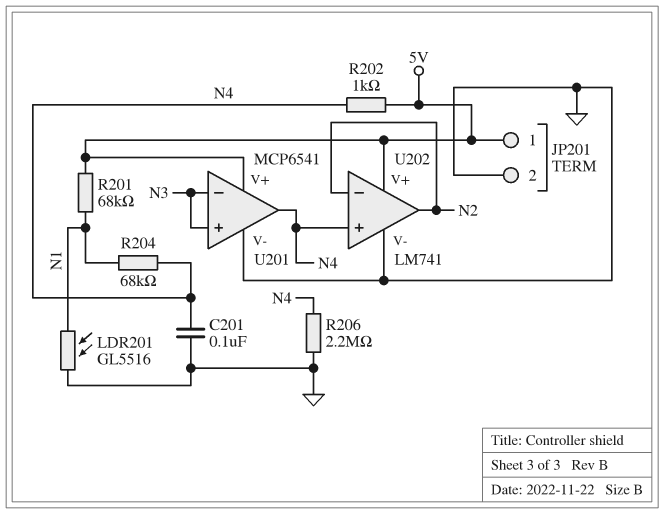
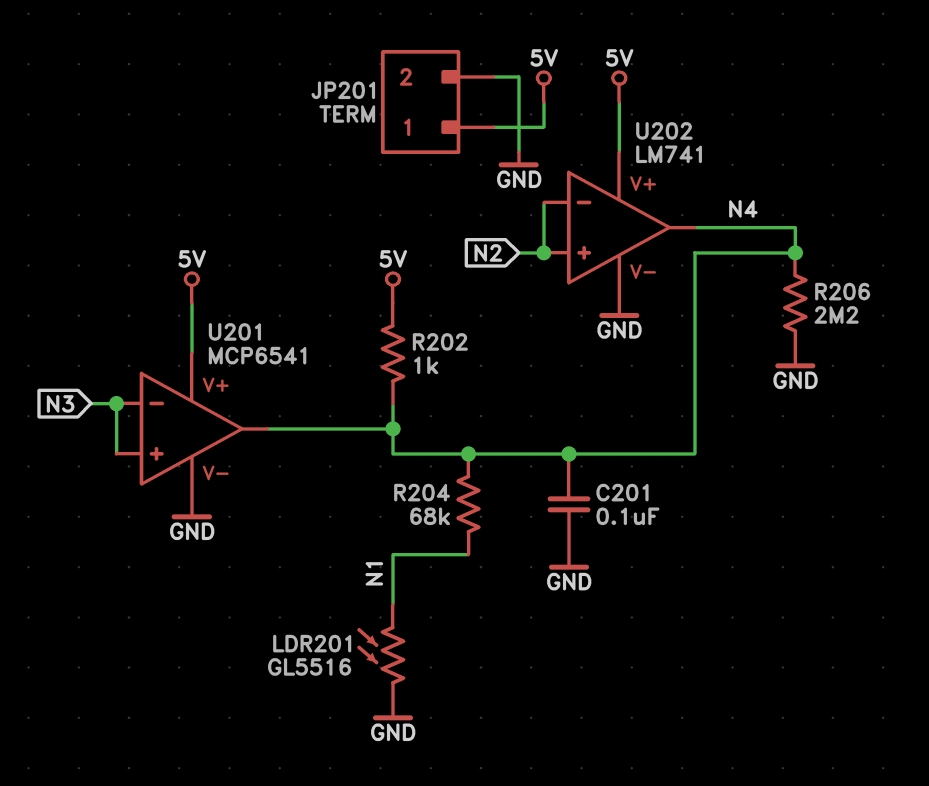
R201: 68k (5V, N1) -> none
U202 pin in+: N4 -> N2
U202 pin out: N2 -> N4

